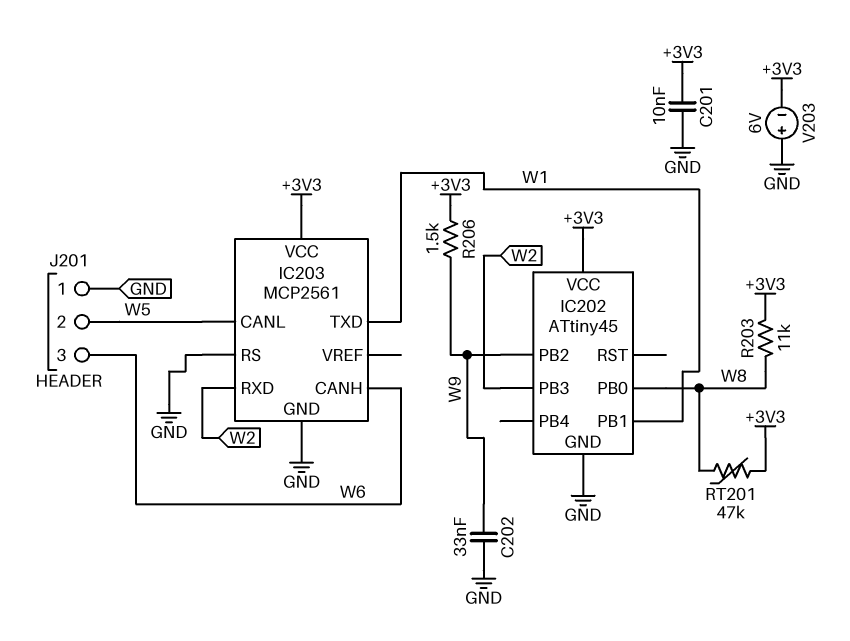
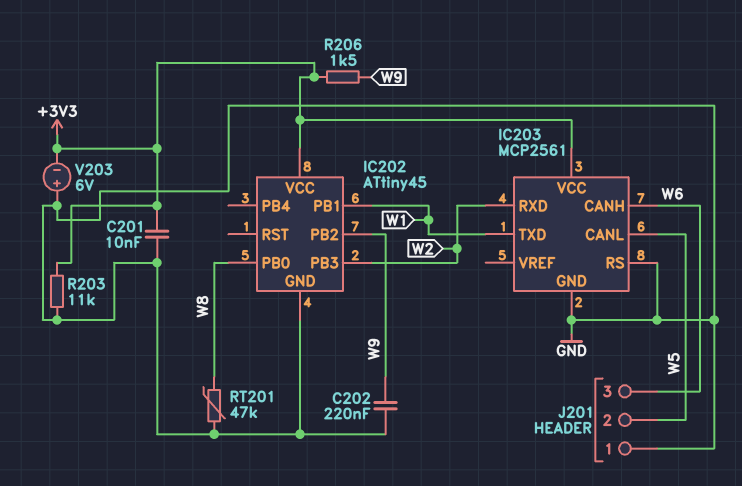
C202: 33nF (GND, W9) -> 220nF (GND, W9)
R203: 11k (+3V3, W8) -> 11k (+3V3, GND)
RT201: 47k (+3V3, W8) -> 47k (GND, W8)

